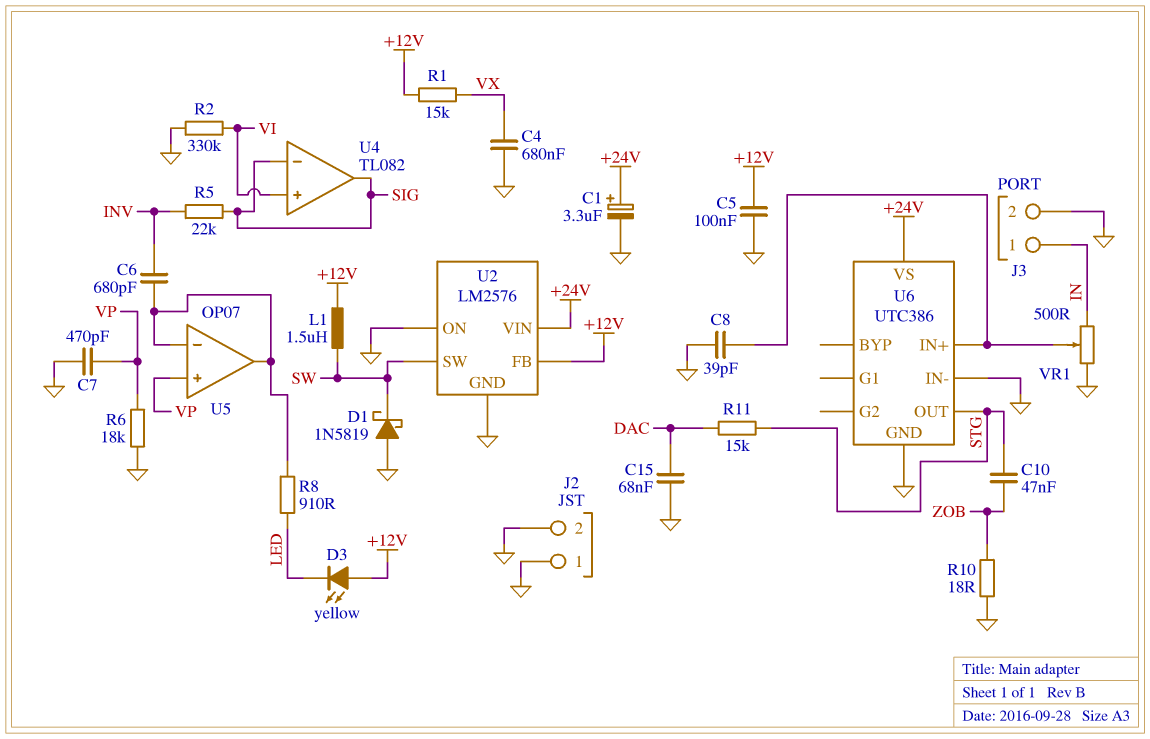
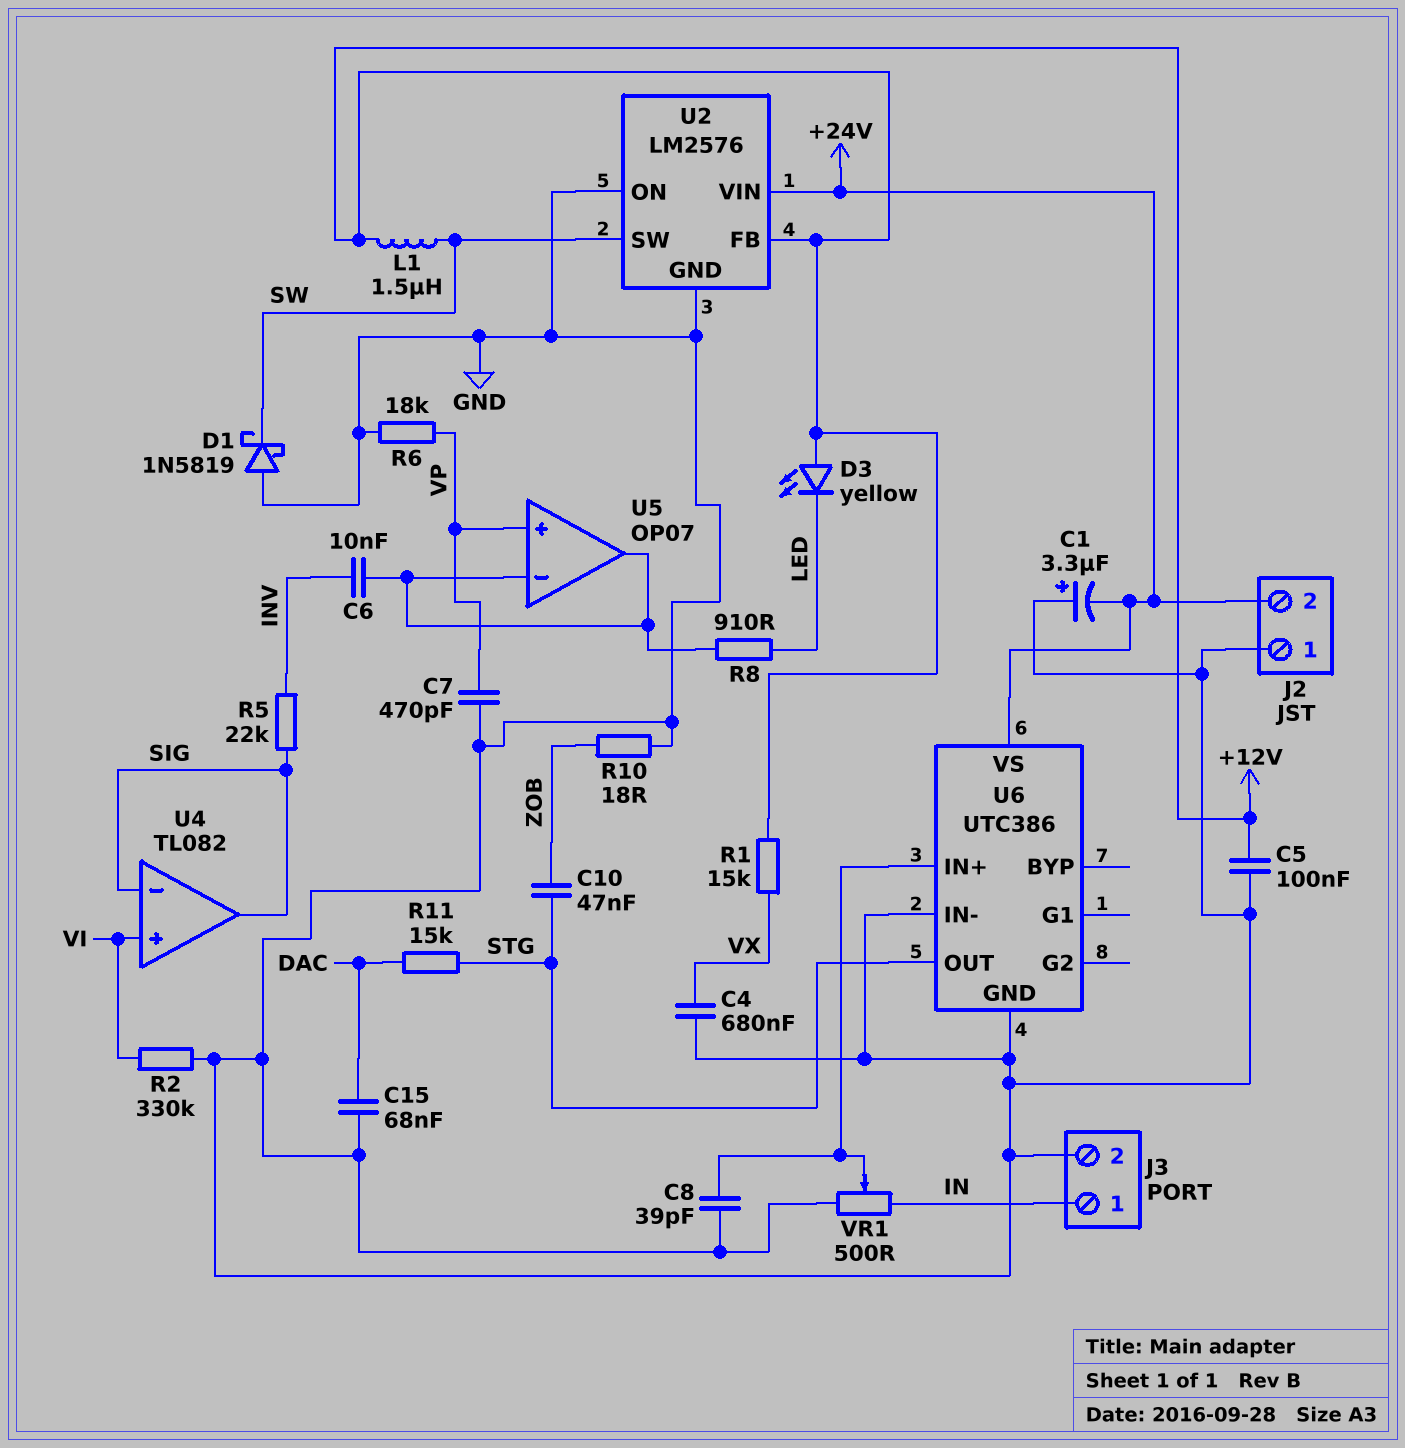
C1: 3.3uF (plus +24V, minus GND) -> 3.3uF (plus GND, minus +24V)
C6: 680pF (INV, U5/in-) -> 10nF (INV, U5/in-)
J2 pin 2: GND -> +24V

